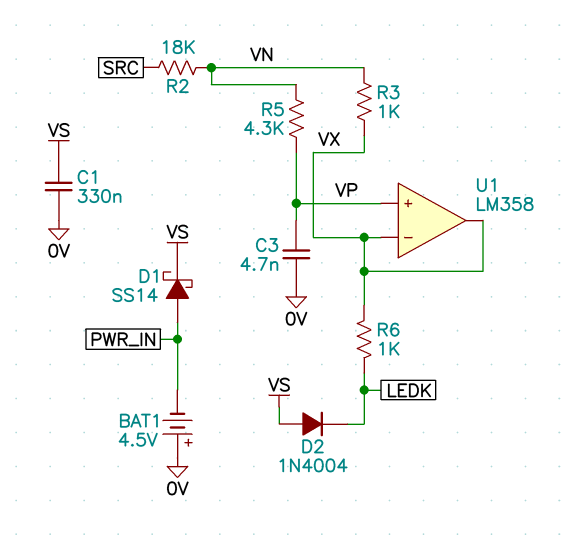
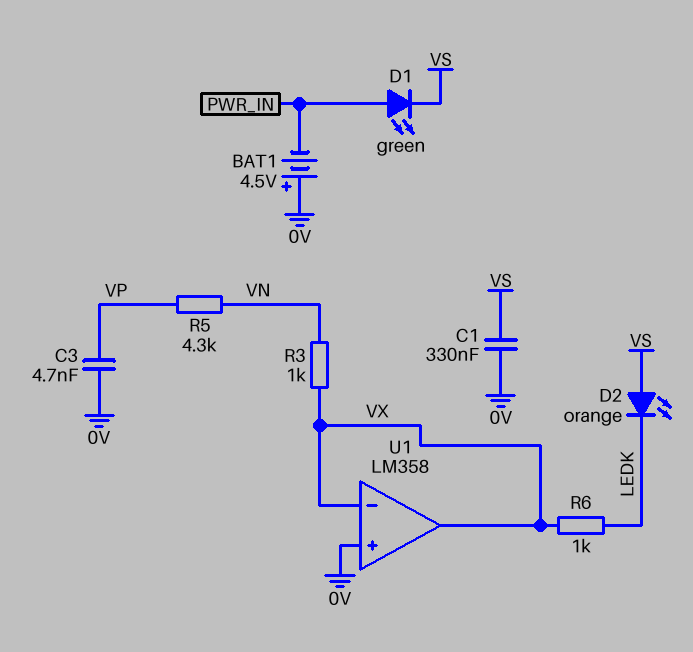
D1: schottky SS14 (A PWR_IN, K VS) -> LED green (A PWR_IN, K VS)
D2: diode 1N4004 (A VS, K LEDK) -> LED orange (A VS, K LEDK)
R2: 18k (SRC, VN) -> none
U1 pin in+: VP -> 0V

